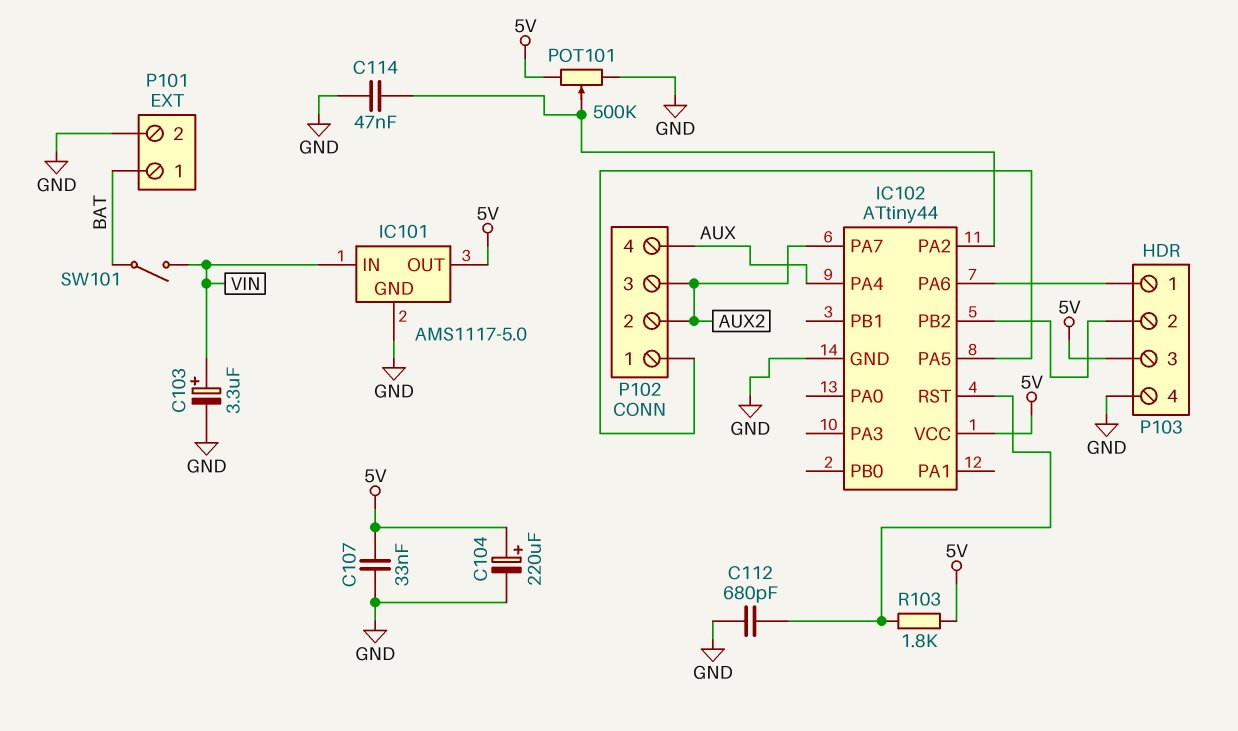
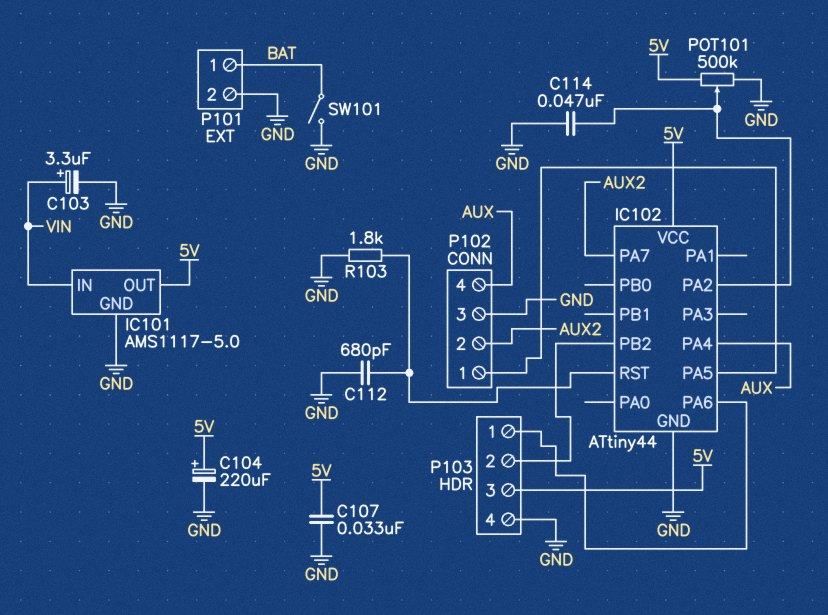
P102 pin 3: AUX2 -> GND
R103: 1.8k (5V, IC102/RST) -> 1.8k (GND, IC102/RST)
SW101: switch (BAT, VIN) -> switch (BAT, GND)

